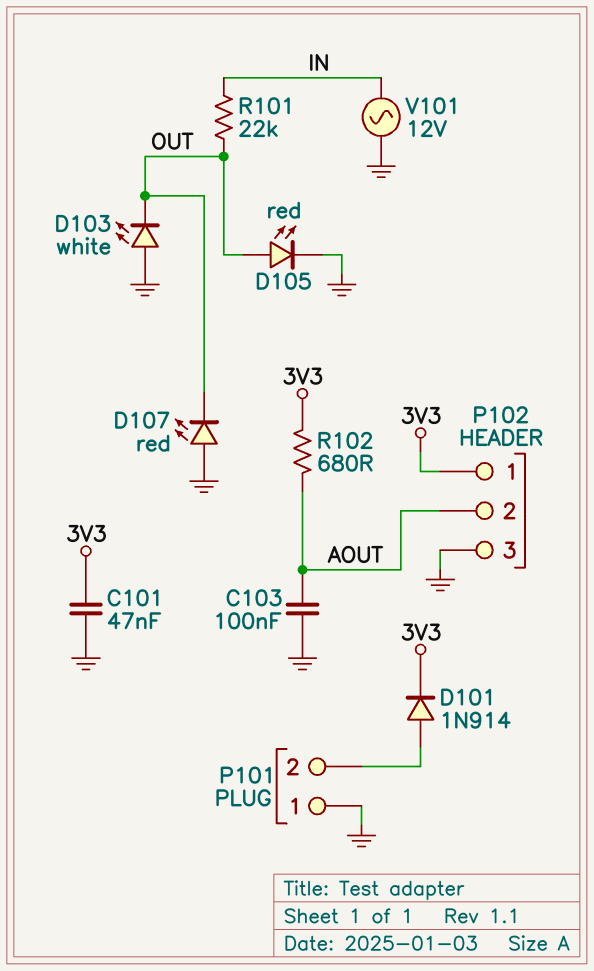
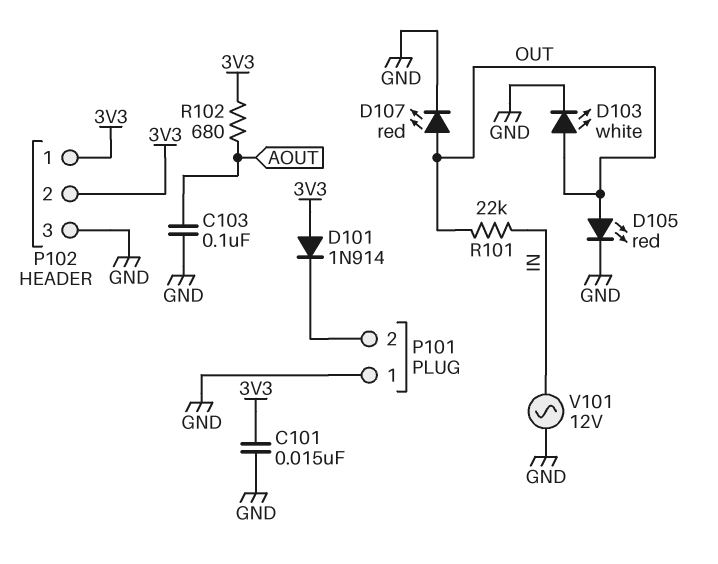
C101: 47nF (3V3, GND) -> 15nF (3V3, GND)
D101: diode 1N914 (A P101/2, K 3V3) -> diode 1N914 (A 3V3, K P101/2)
D103: LED white (A GND, K OUT) -> LED white (A OUT, K GND)
D107: LED red (A GND, K OUT) -> LED red (A OUT, K GND)
P102 pin 2: AOUT -> 3V3

